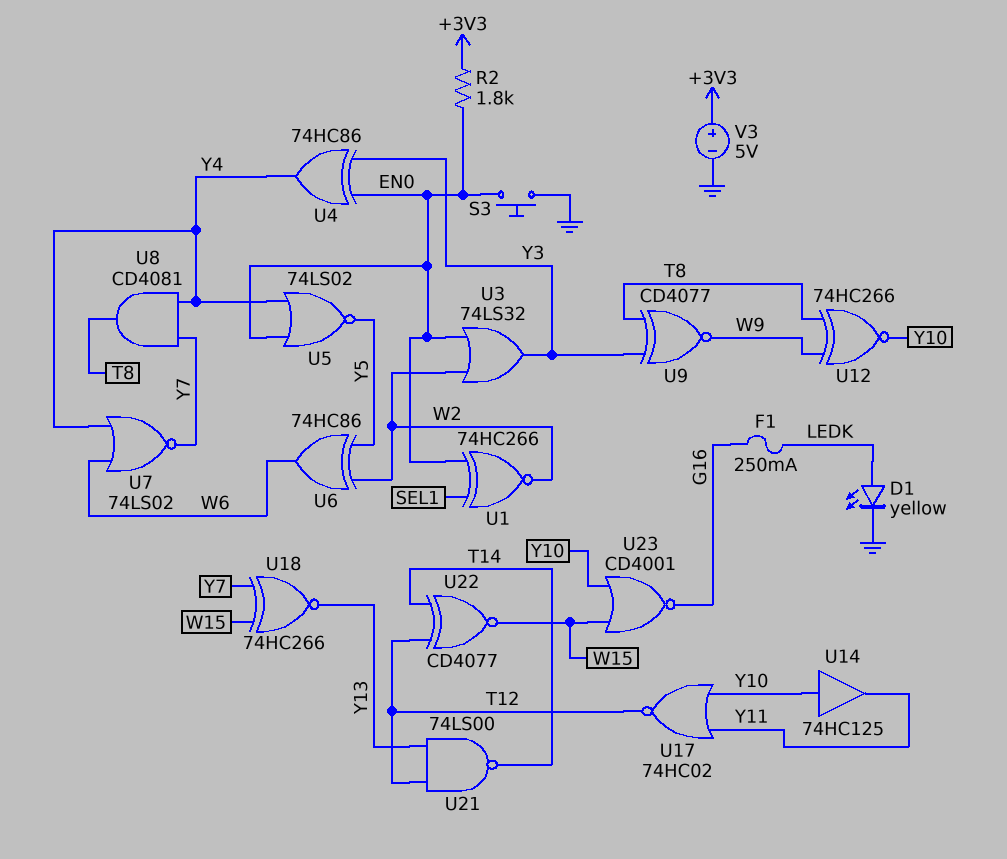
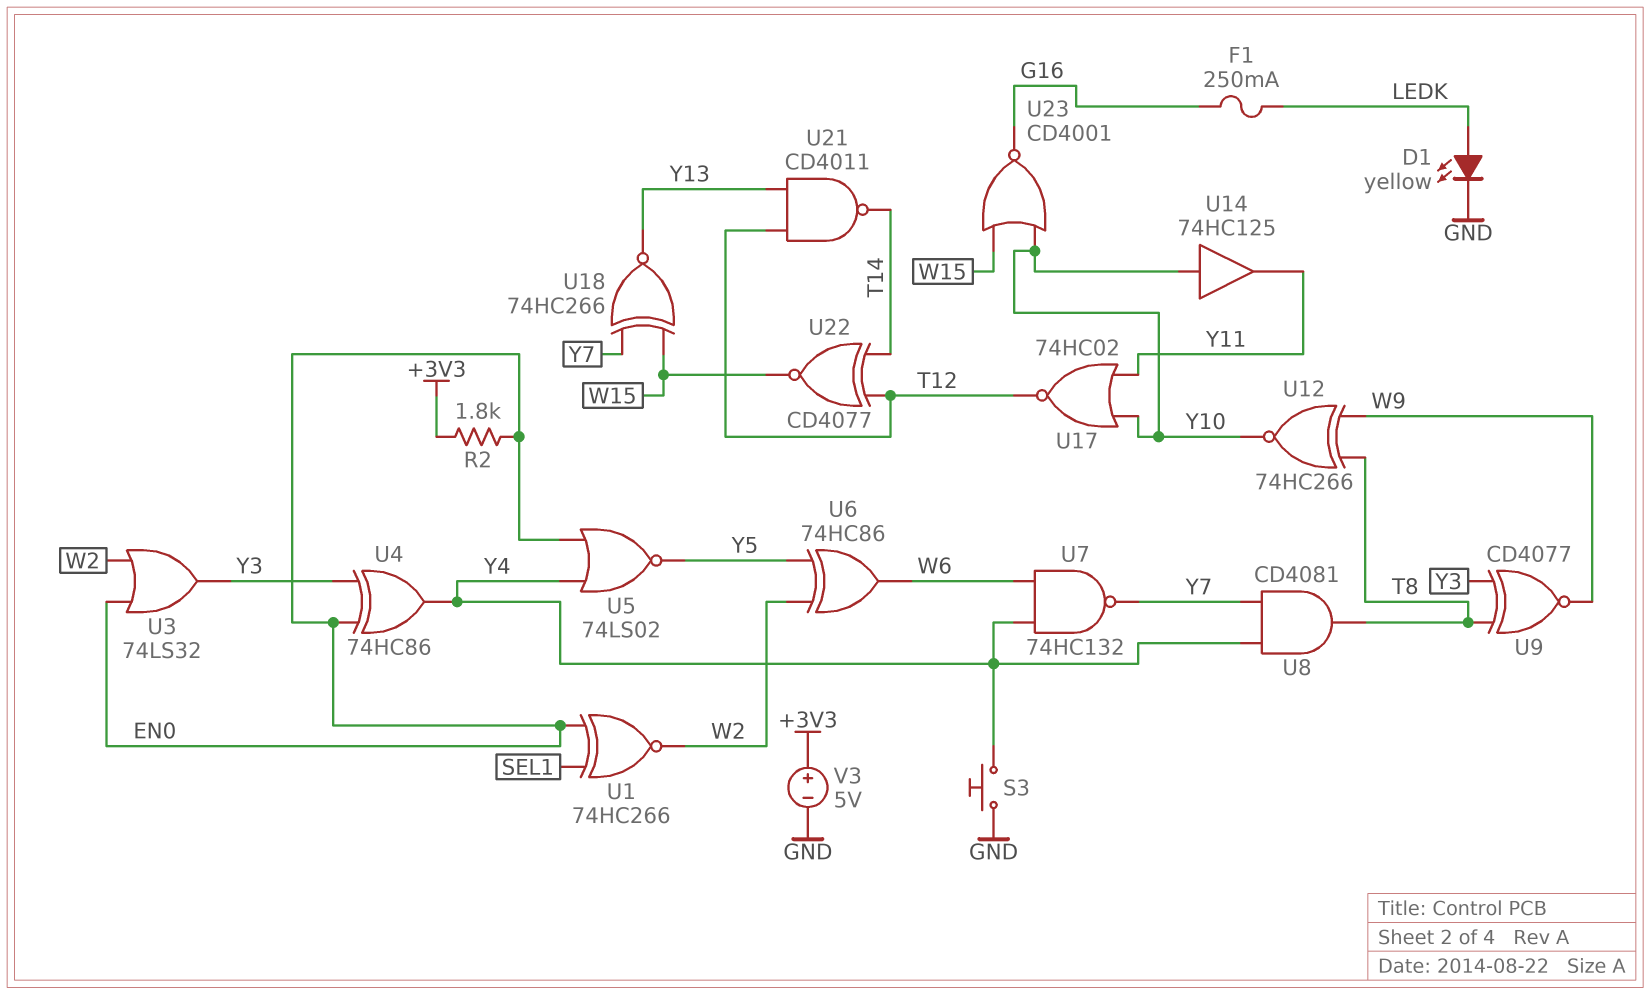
S3: button (EN0, GND) -> button (GND, Y4)
U7: NOR 74LS02 (in W6, in Y4, out Y7) -> NAND 74HC132 (in W6, in Y4, out Y7)
U21: NAND 74LS00 (in T12, in Y13, out T14) -> NAND CD4011 (in T12, in Y13, out T14)

